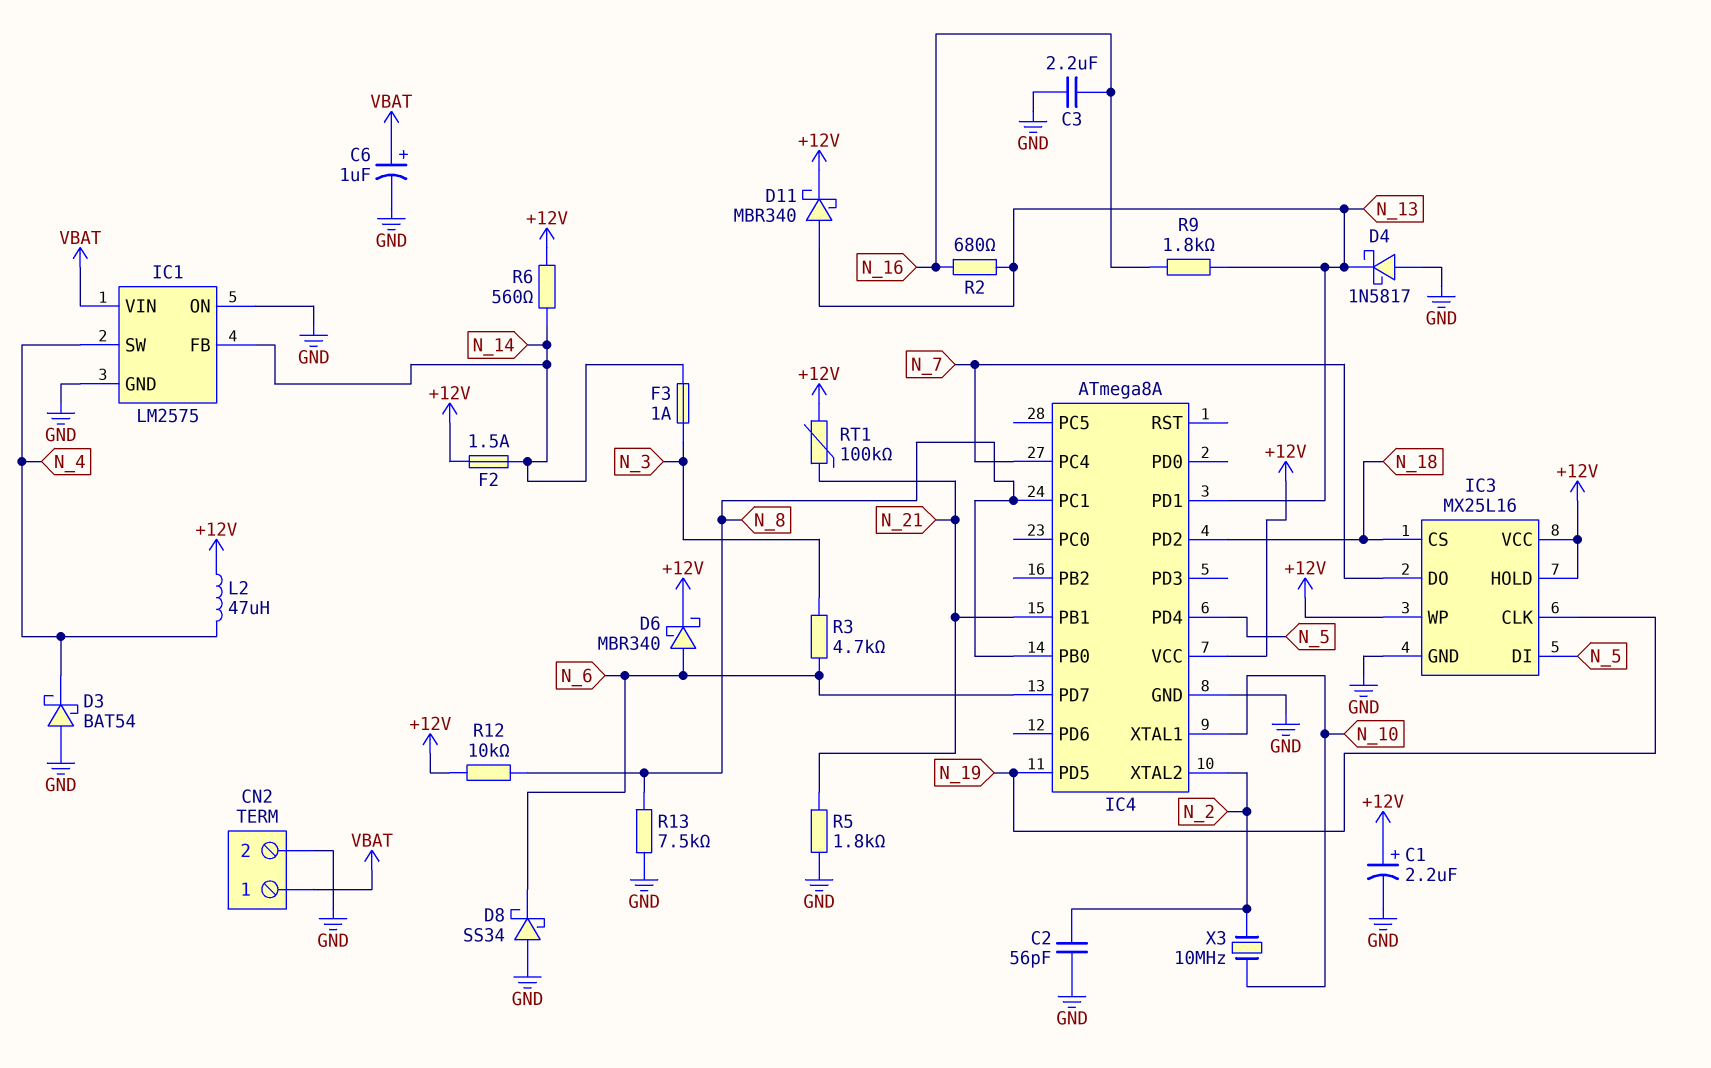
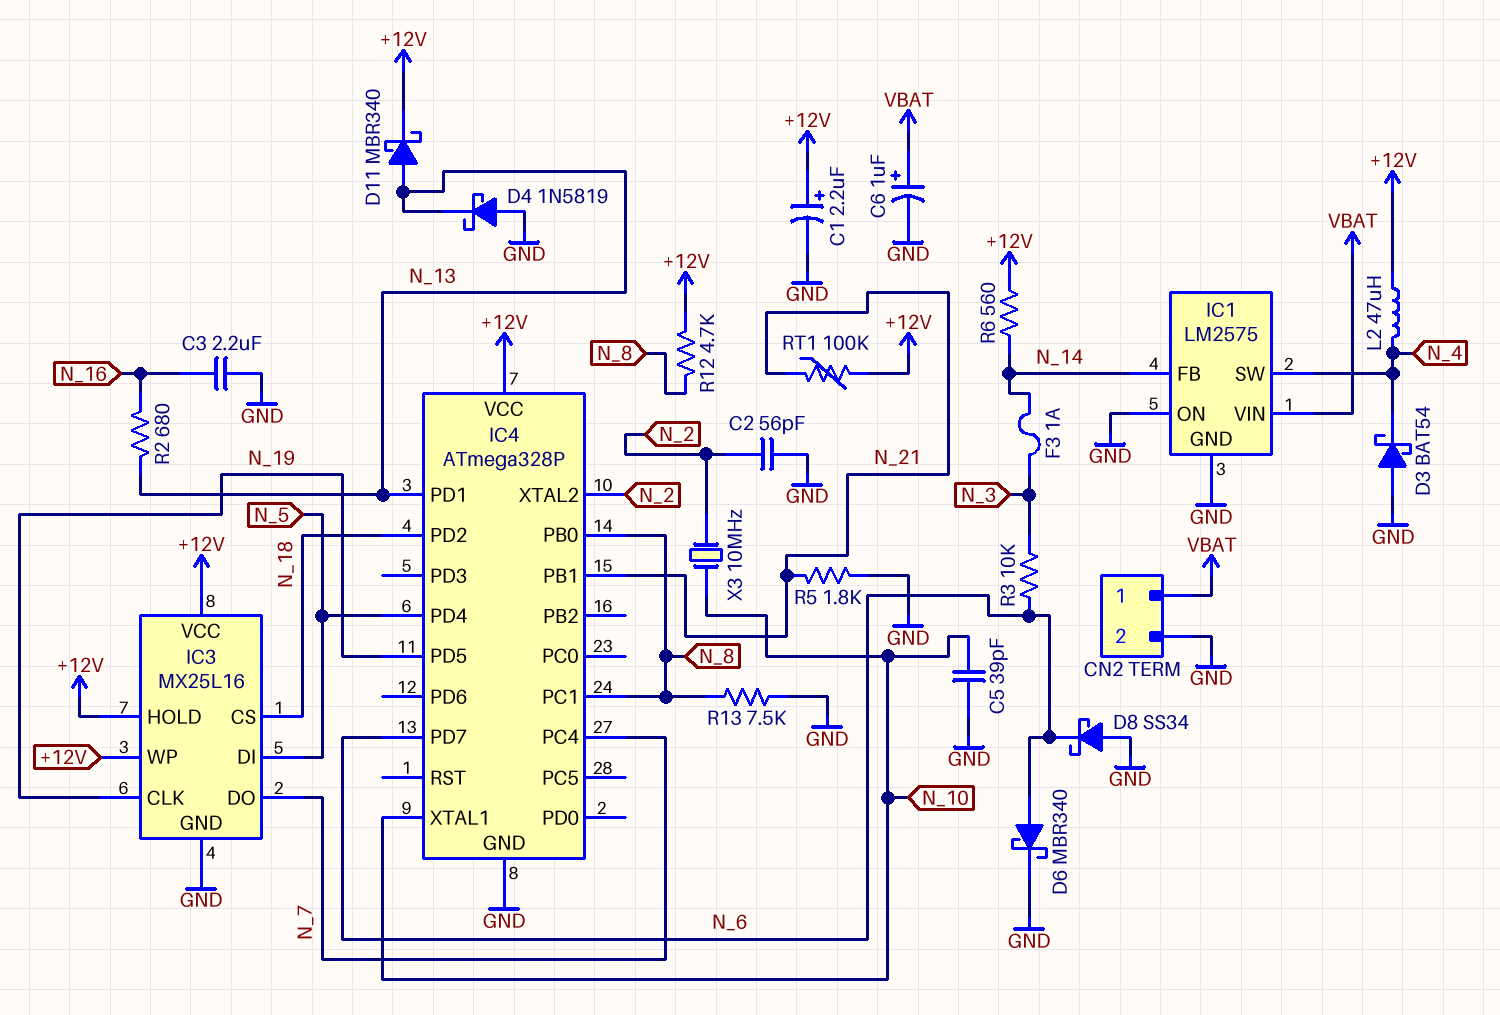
C5: none -> 39pF (GND, N_10)
D4: schottky 1N5817 (A GND, K N_13) -> schottky 1N5819 (A GND, K N_13)
D6: schottky MBR340 (A N_6, K +12V) -> schottky MBR340 (A N_6, K GND)
F2: 1.5A (+12V, N_14) -> none
IC4: ATmega8A -> ATmega328P
R3: 4.7k (N_3, N_6) -> 10k (N_3, N_6)
R9: 1.8k (N_13, N_16) -> none
R12: 10k (+12V, N_8) -> 4.7k (+12V, N_8)

